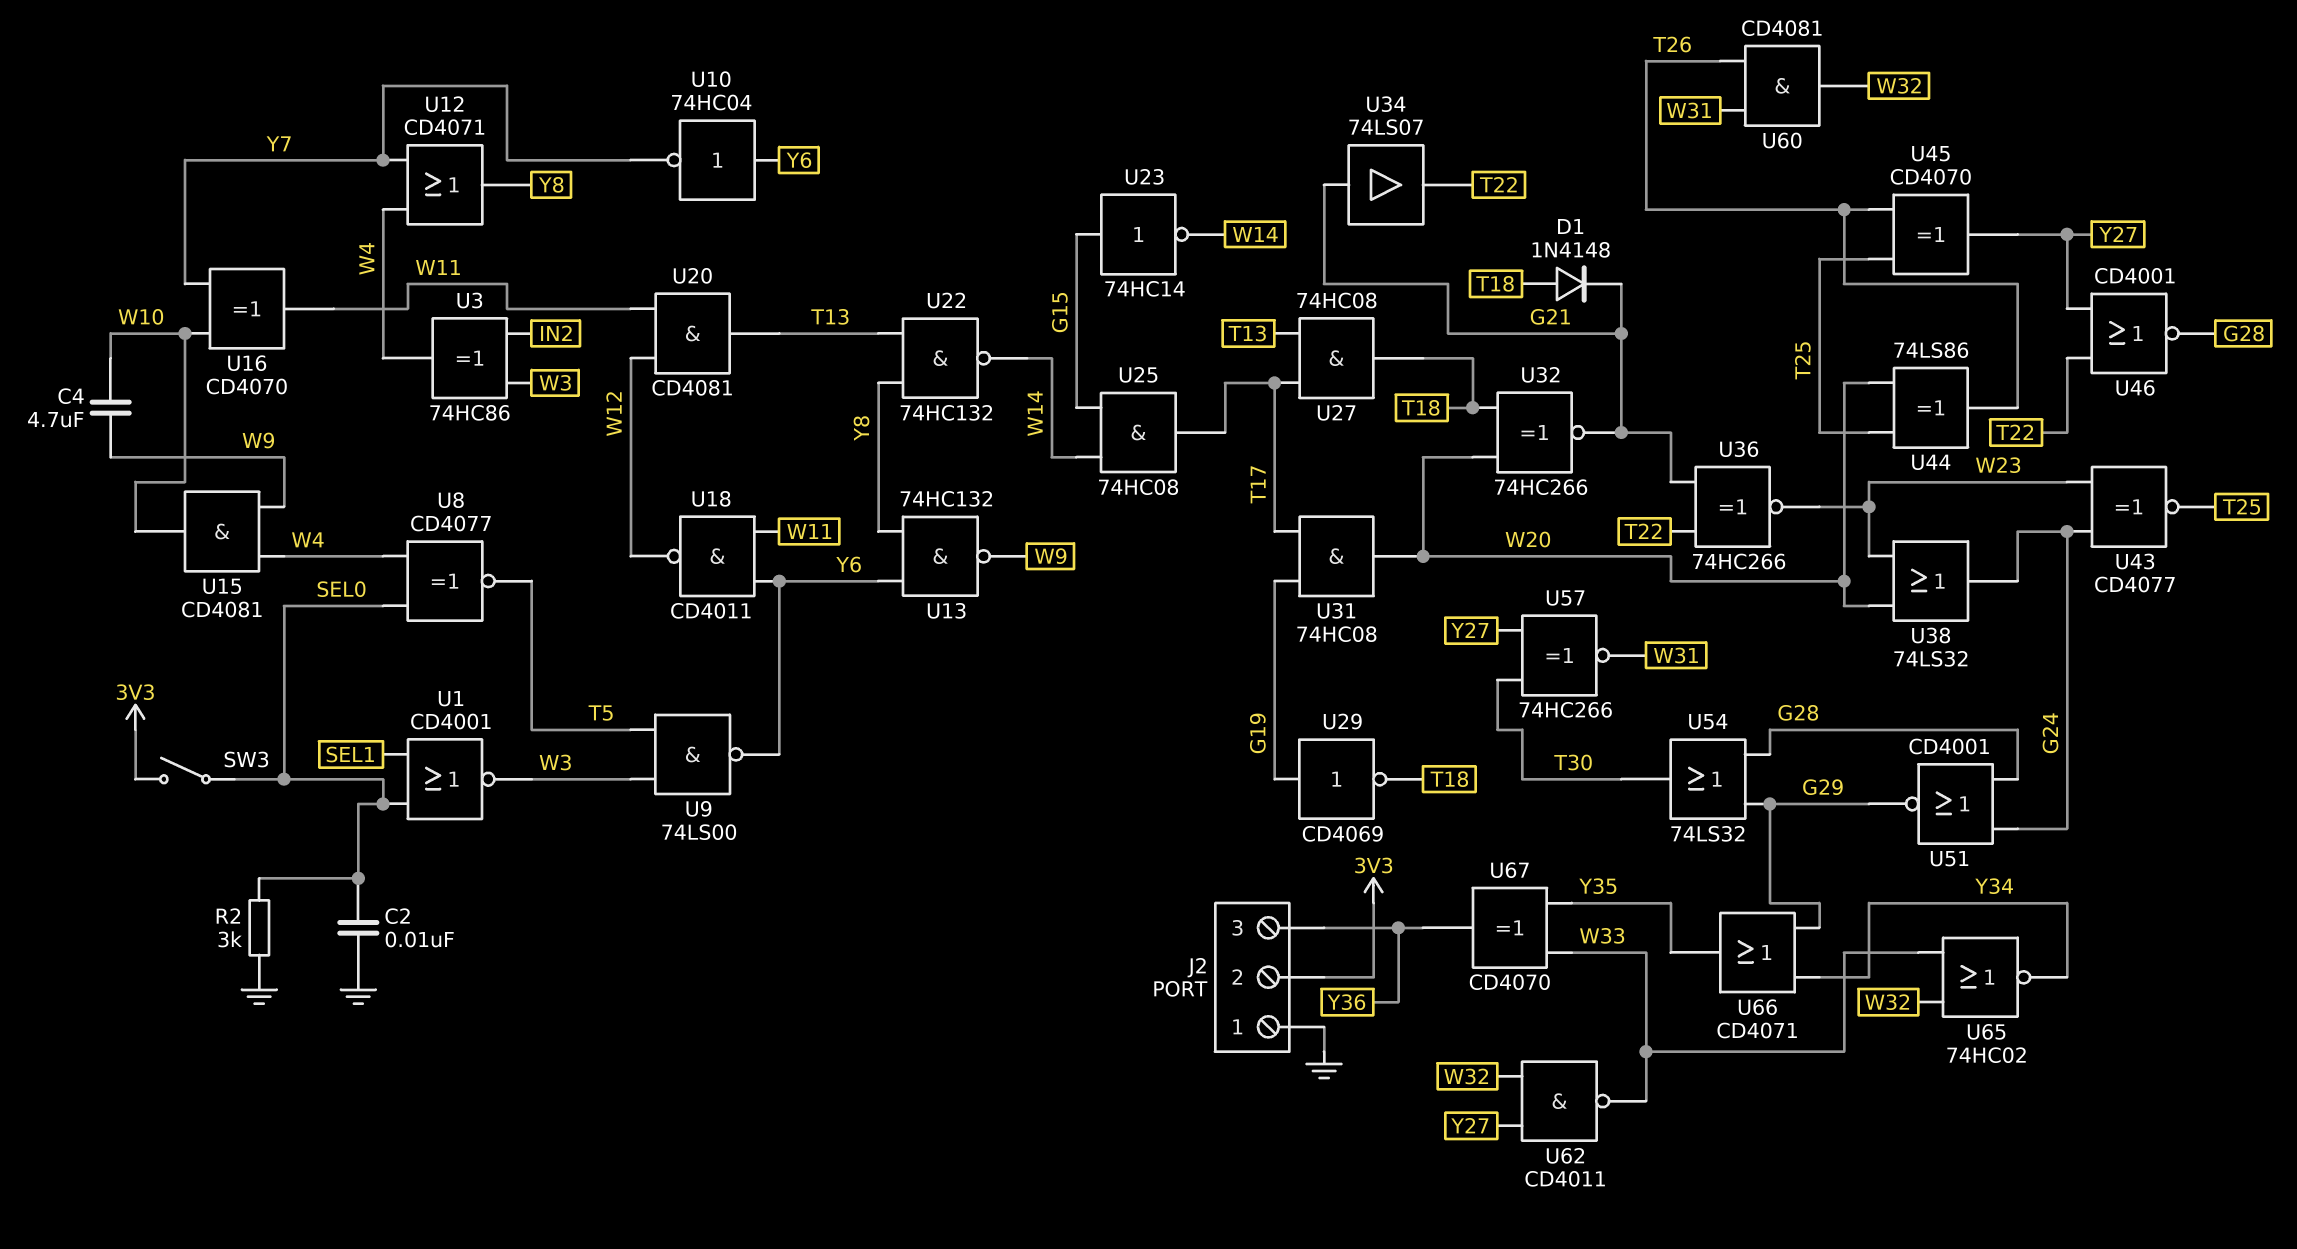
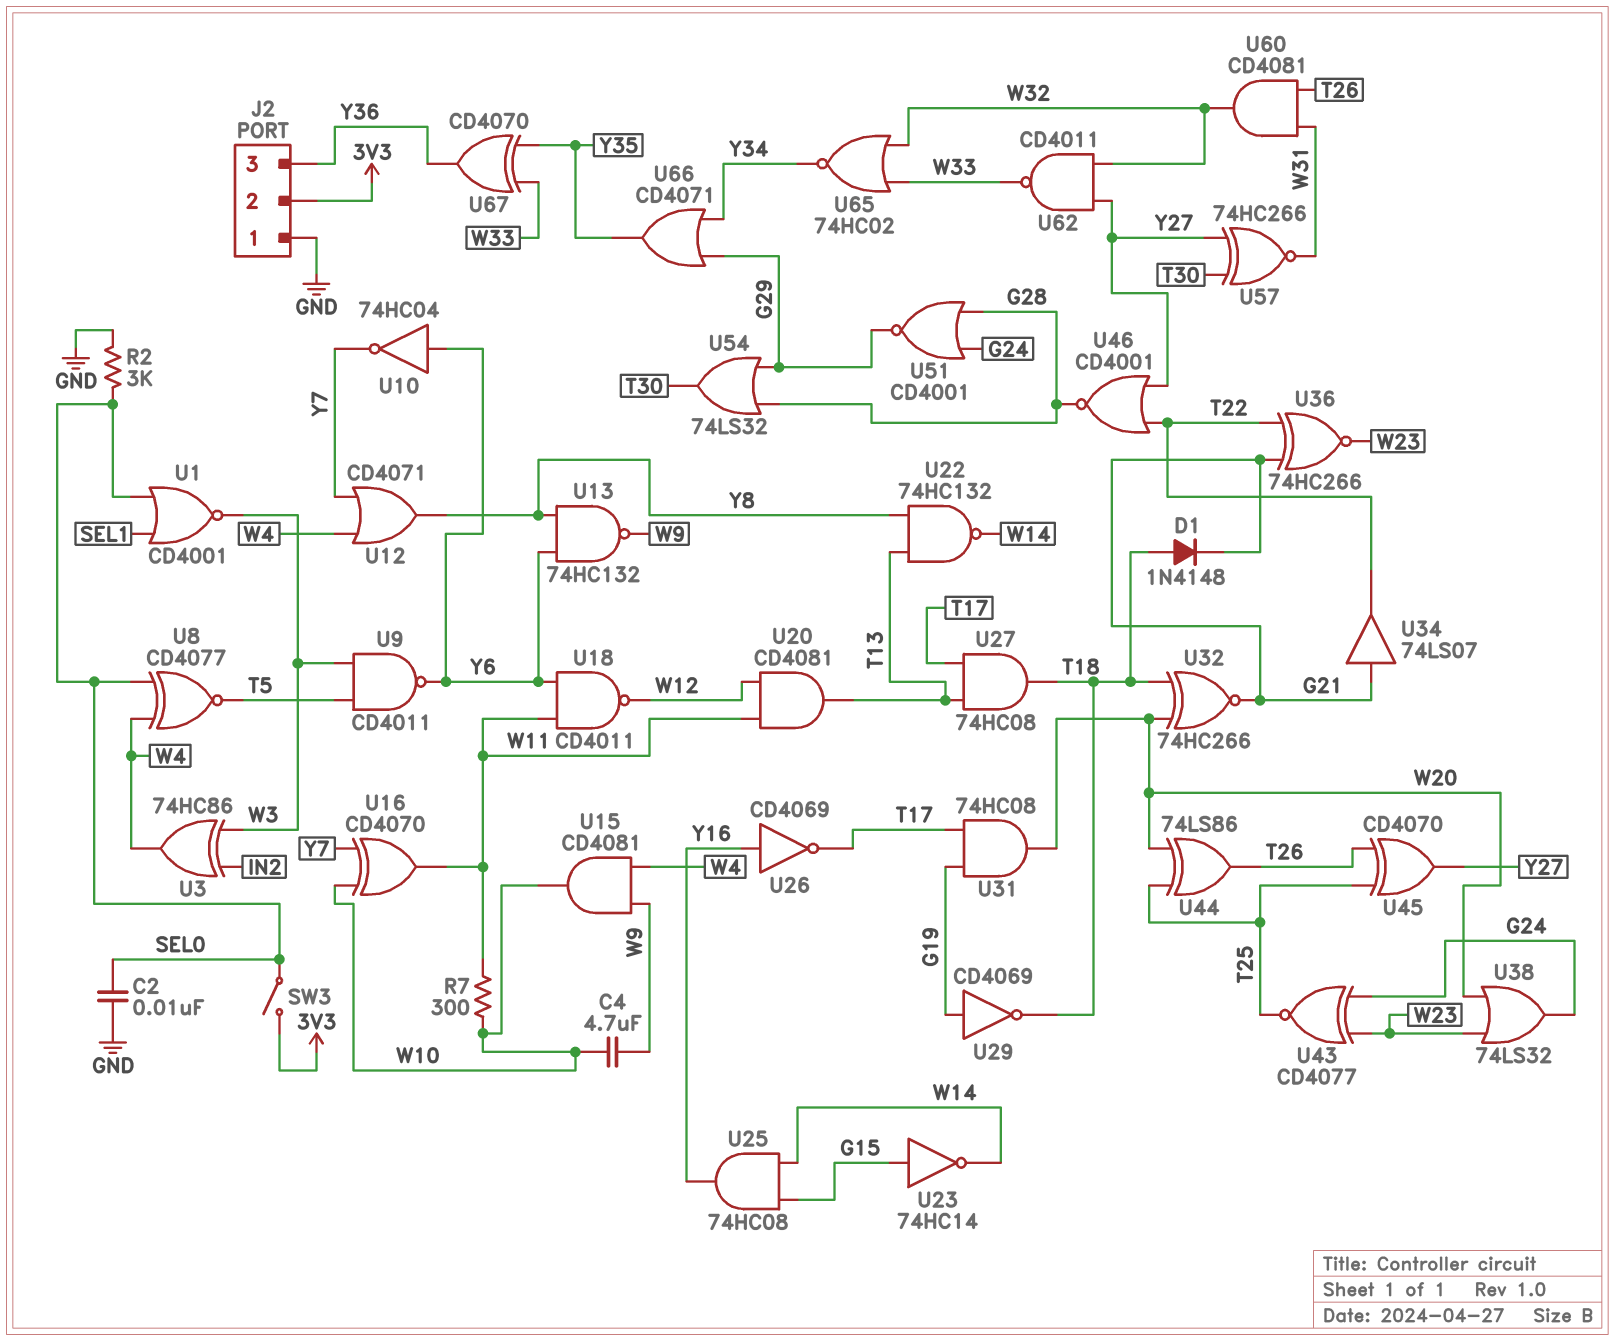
R7: none -> 300 (W10, W11)
U9: NAND 74LS00 (in T5, in W3, out Y6) -> NAND CD4011 (in T5, in W3, out Y6)
U25: AND 74HC08 (in G15, in W14, out T17) -> AND 74HC08 (in G15, in W14, out Y16)
U26: none -> NOT CD4069 (in Y16, out T17)

